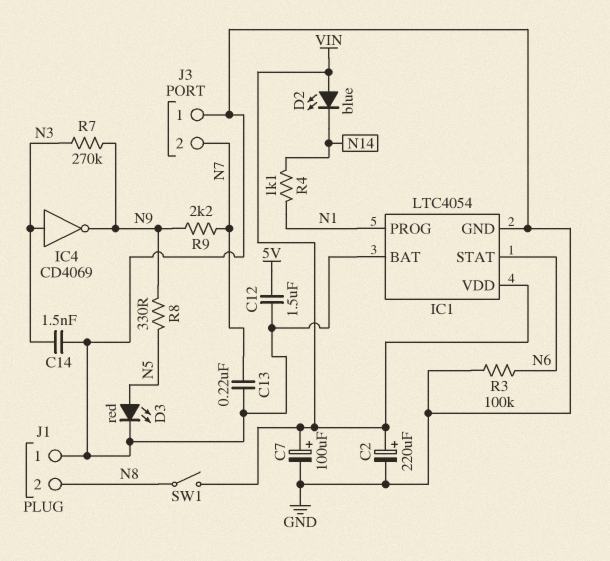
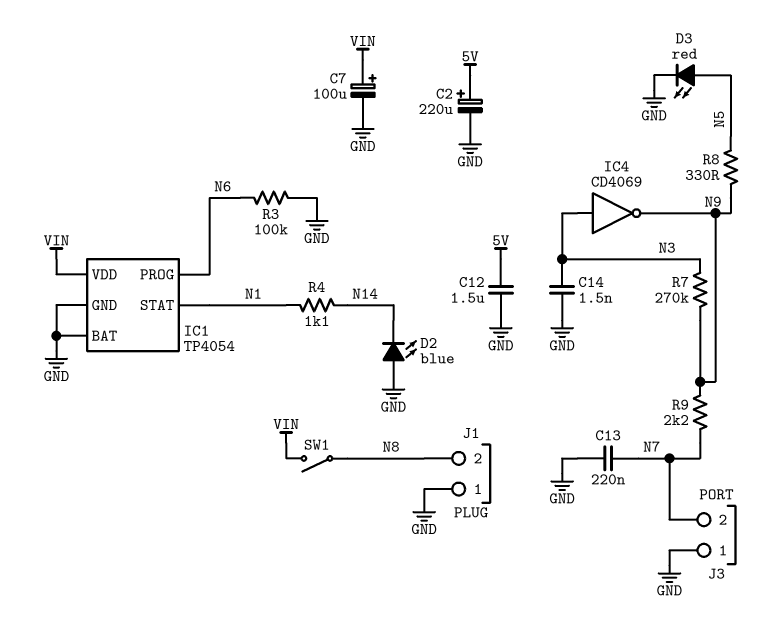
C2: 220uF (plus VIN, minus GND) -> 220uF (plus 5V, minus GND)
D2: LED blue (A VIN, K N14) -> LED blue (A GND, K N14)
IC1: LTC4054 -> TP4054
IC1 pin PROG: N1 -> N6
IC1 pin STAT: N6 -> N1

